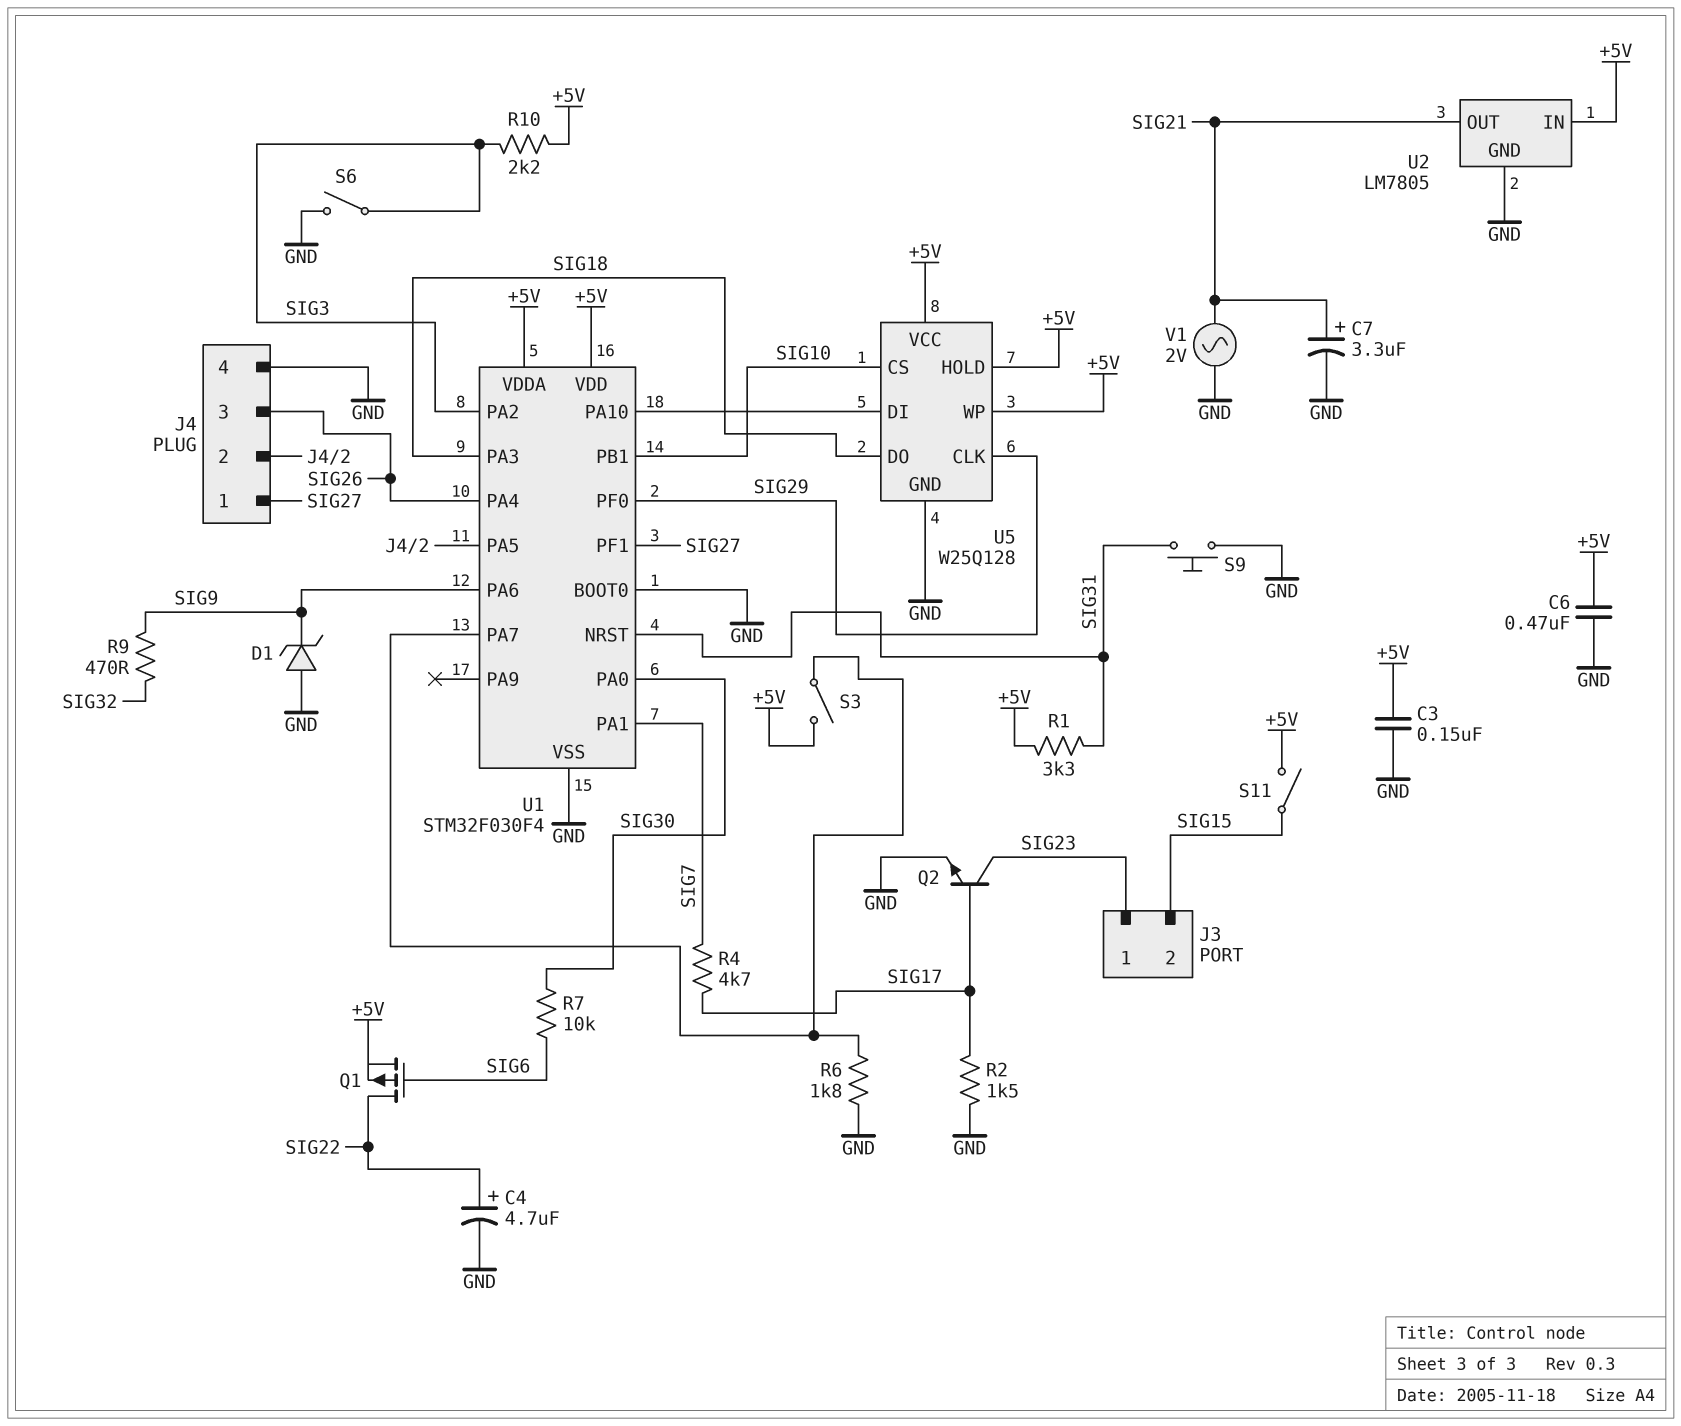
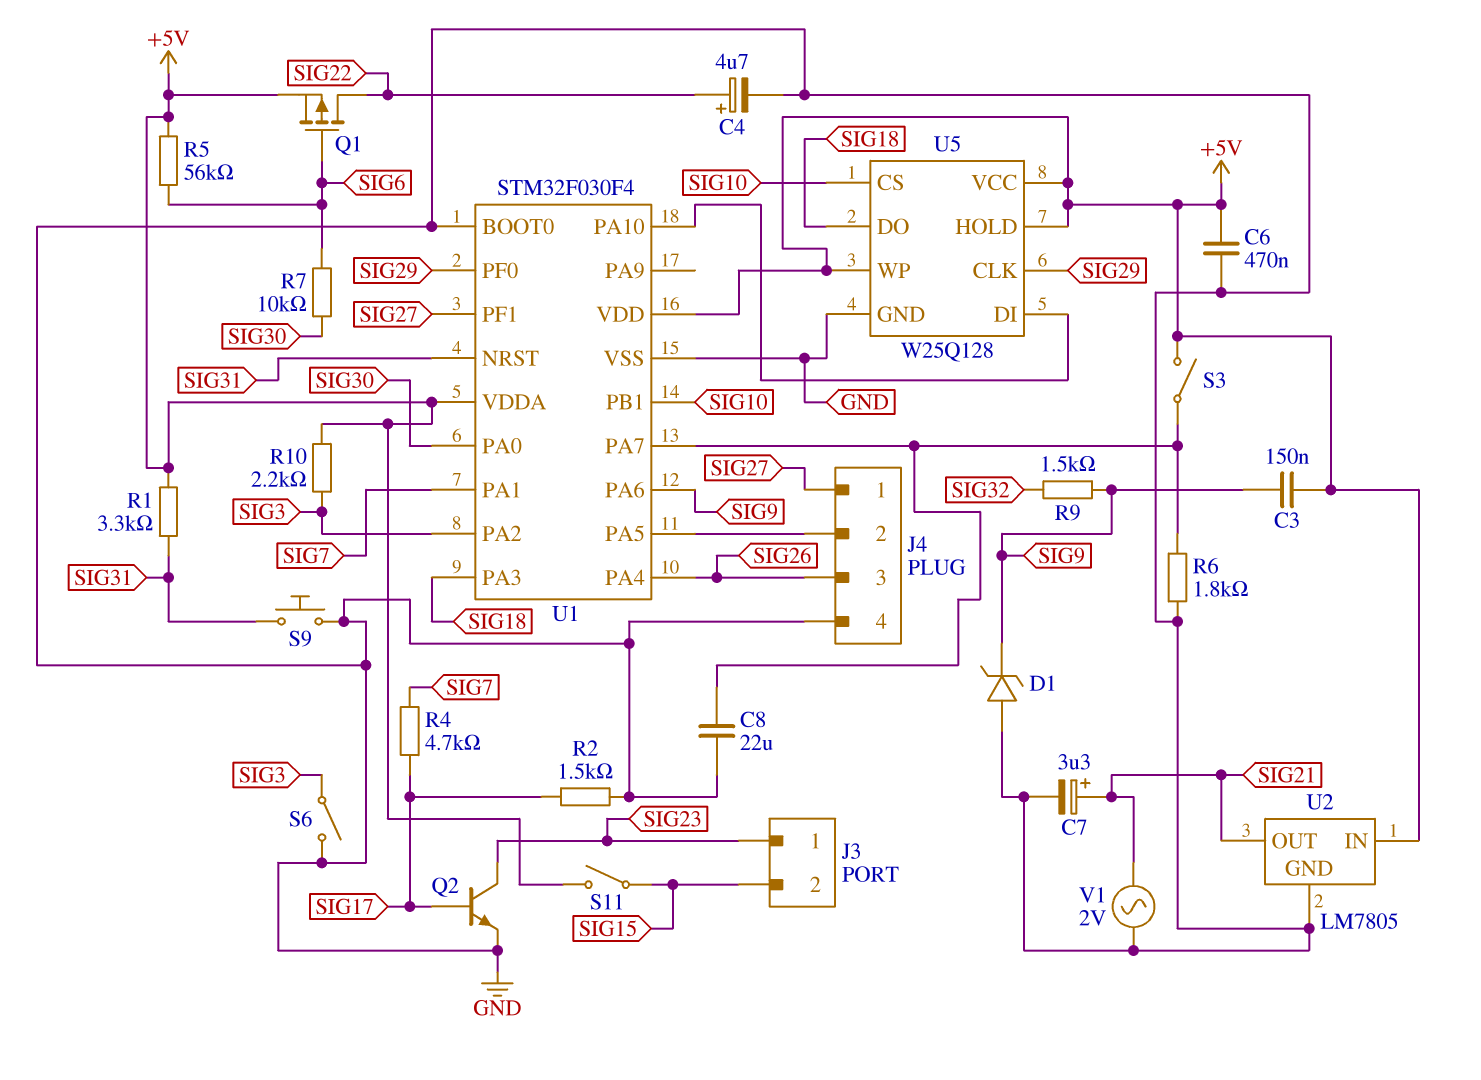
C3: 150nF (+5V, GND) -> 150nF (+5V, SIG9)
C8: none -> 22uF (GND, U1/PA7)
R5: none -> 56k (+5V, SIG6)
R9: 470 (SIG9, SIG32) -> 1.5k (SIG9, SIG32)

